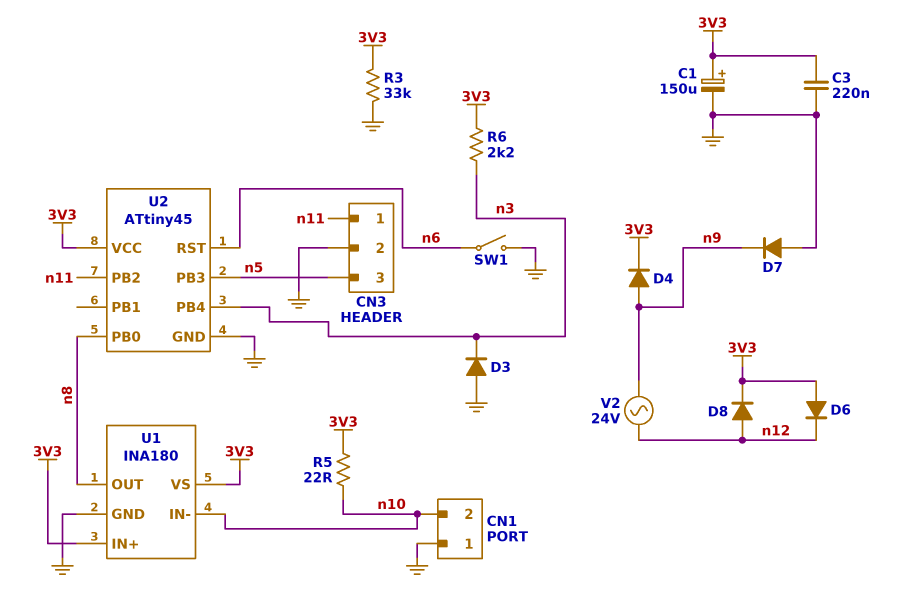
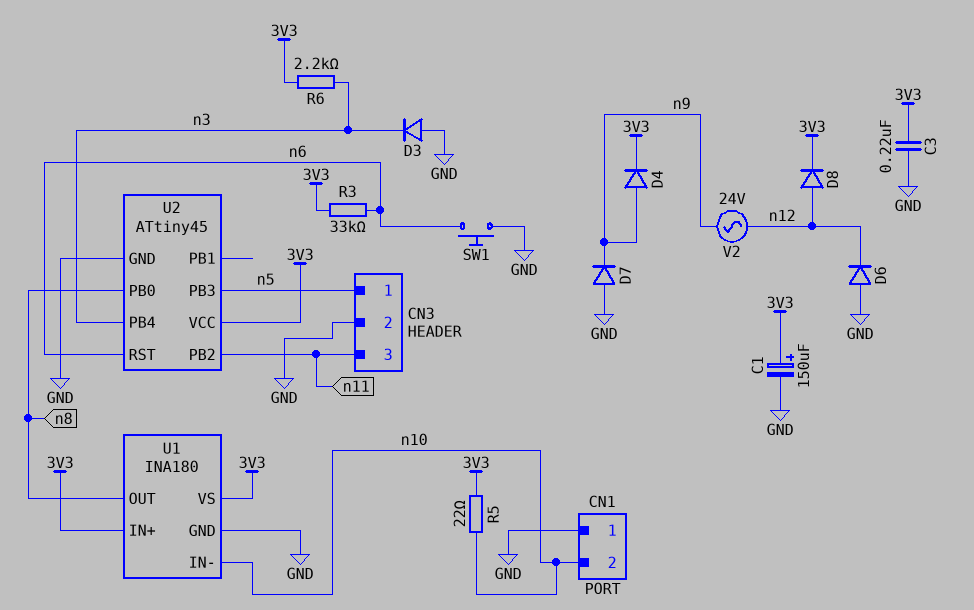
CN3 pin 1: n11 -> n5
CN3 pin 3: n5 -> n11
D6: diode (A 3V3, K n12) -> diode (A GND, K n12)
R3: 33k (3V3, GND) -> 33k (3V3, n6)
SW1: switch (GND, n6) -> button (GND, n6)

